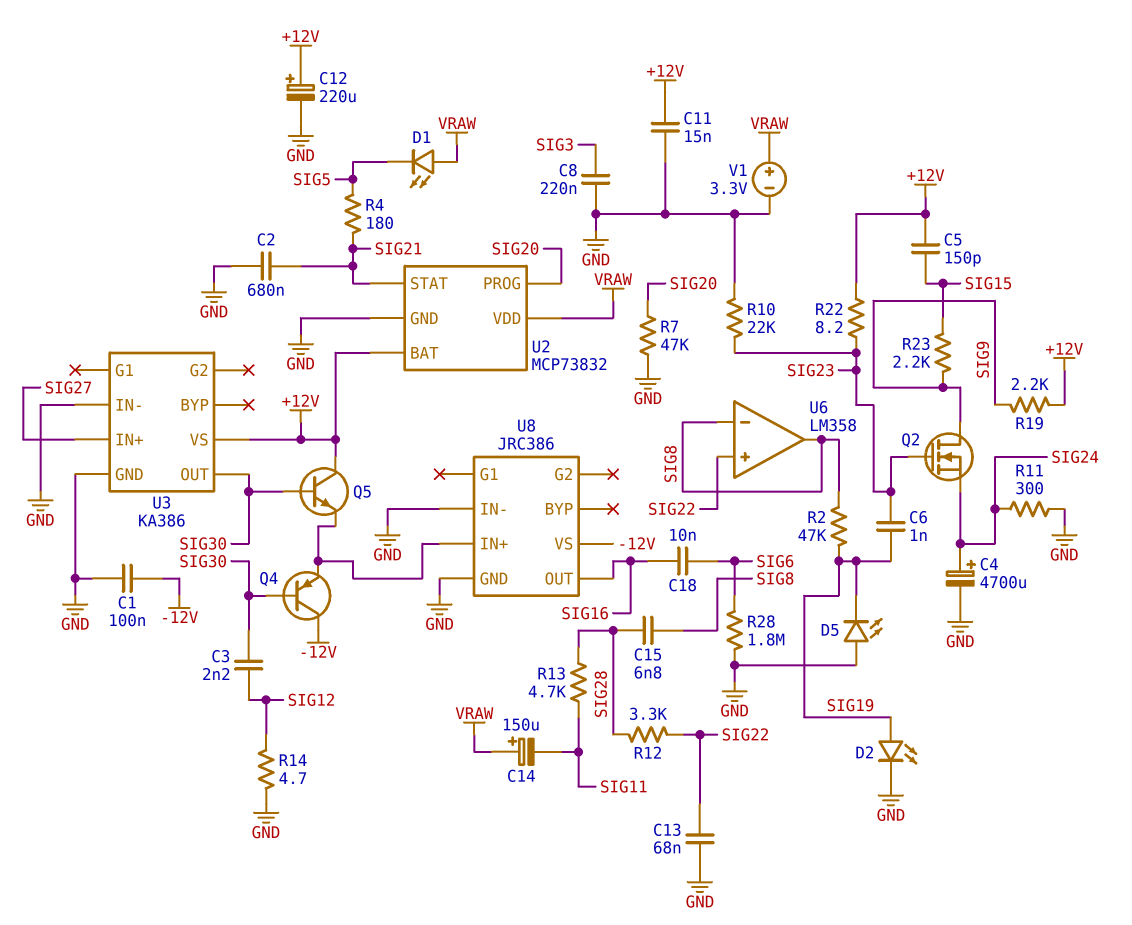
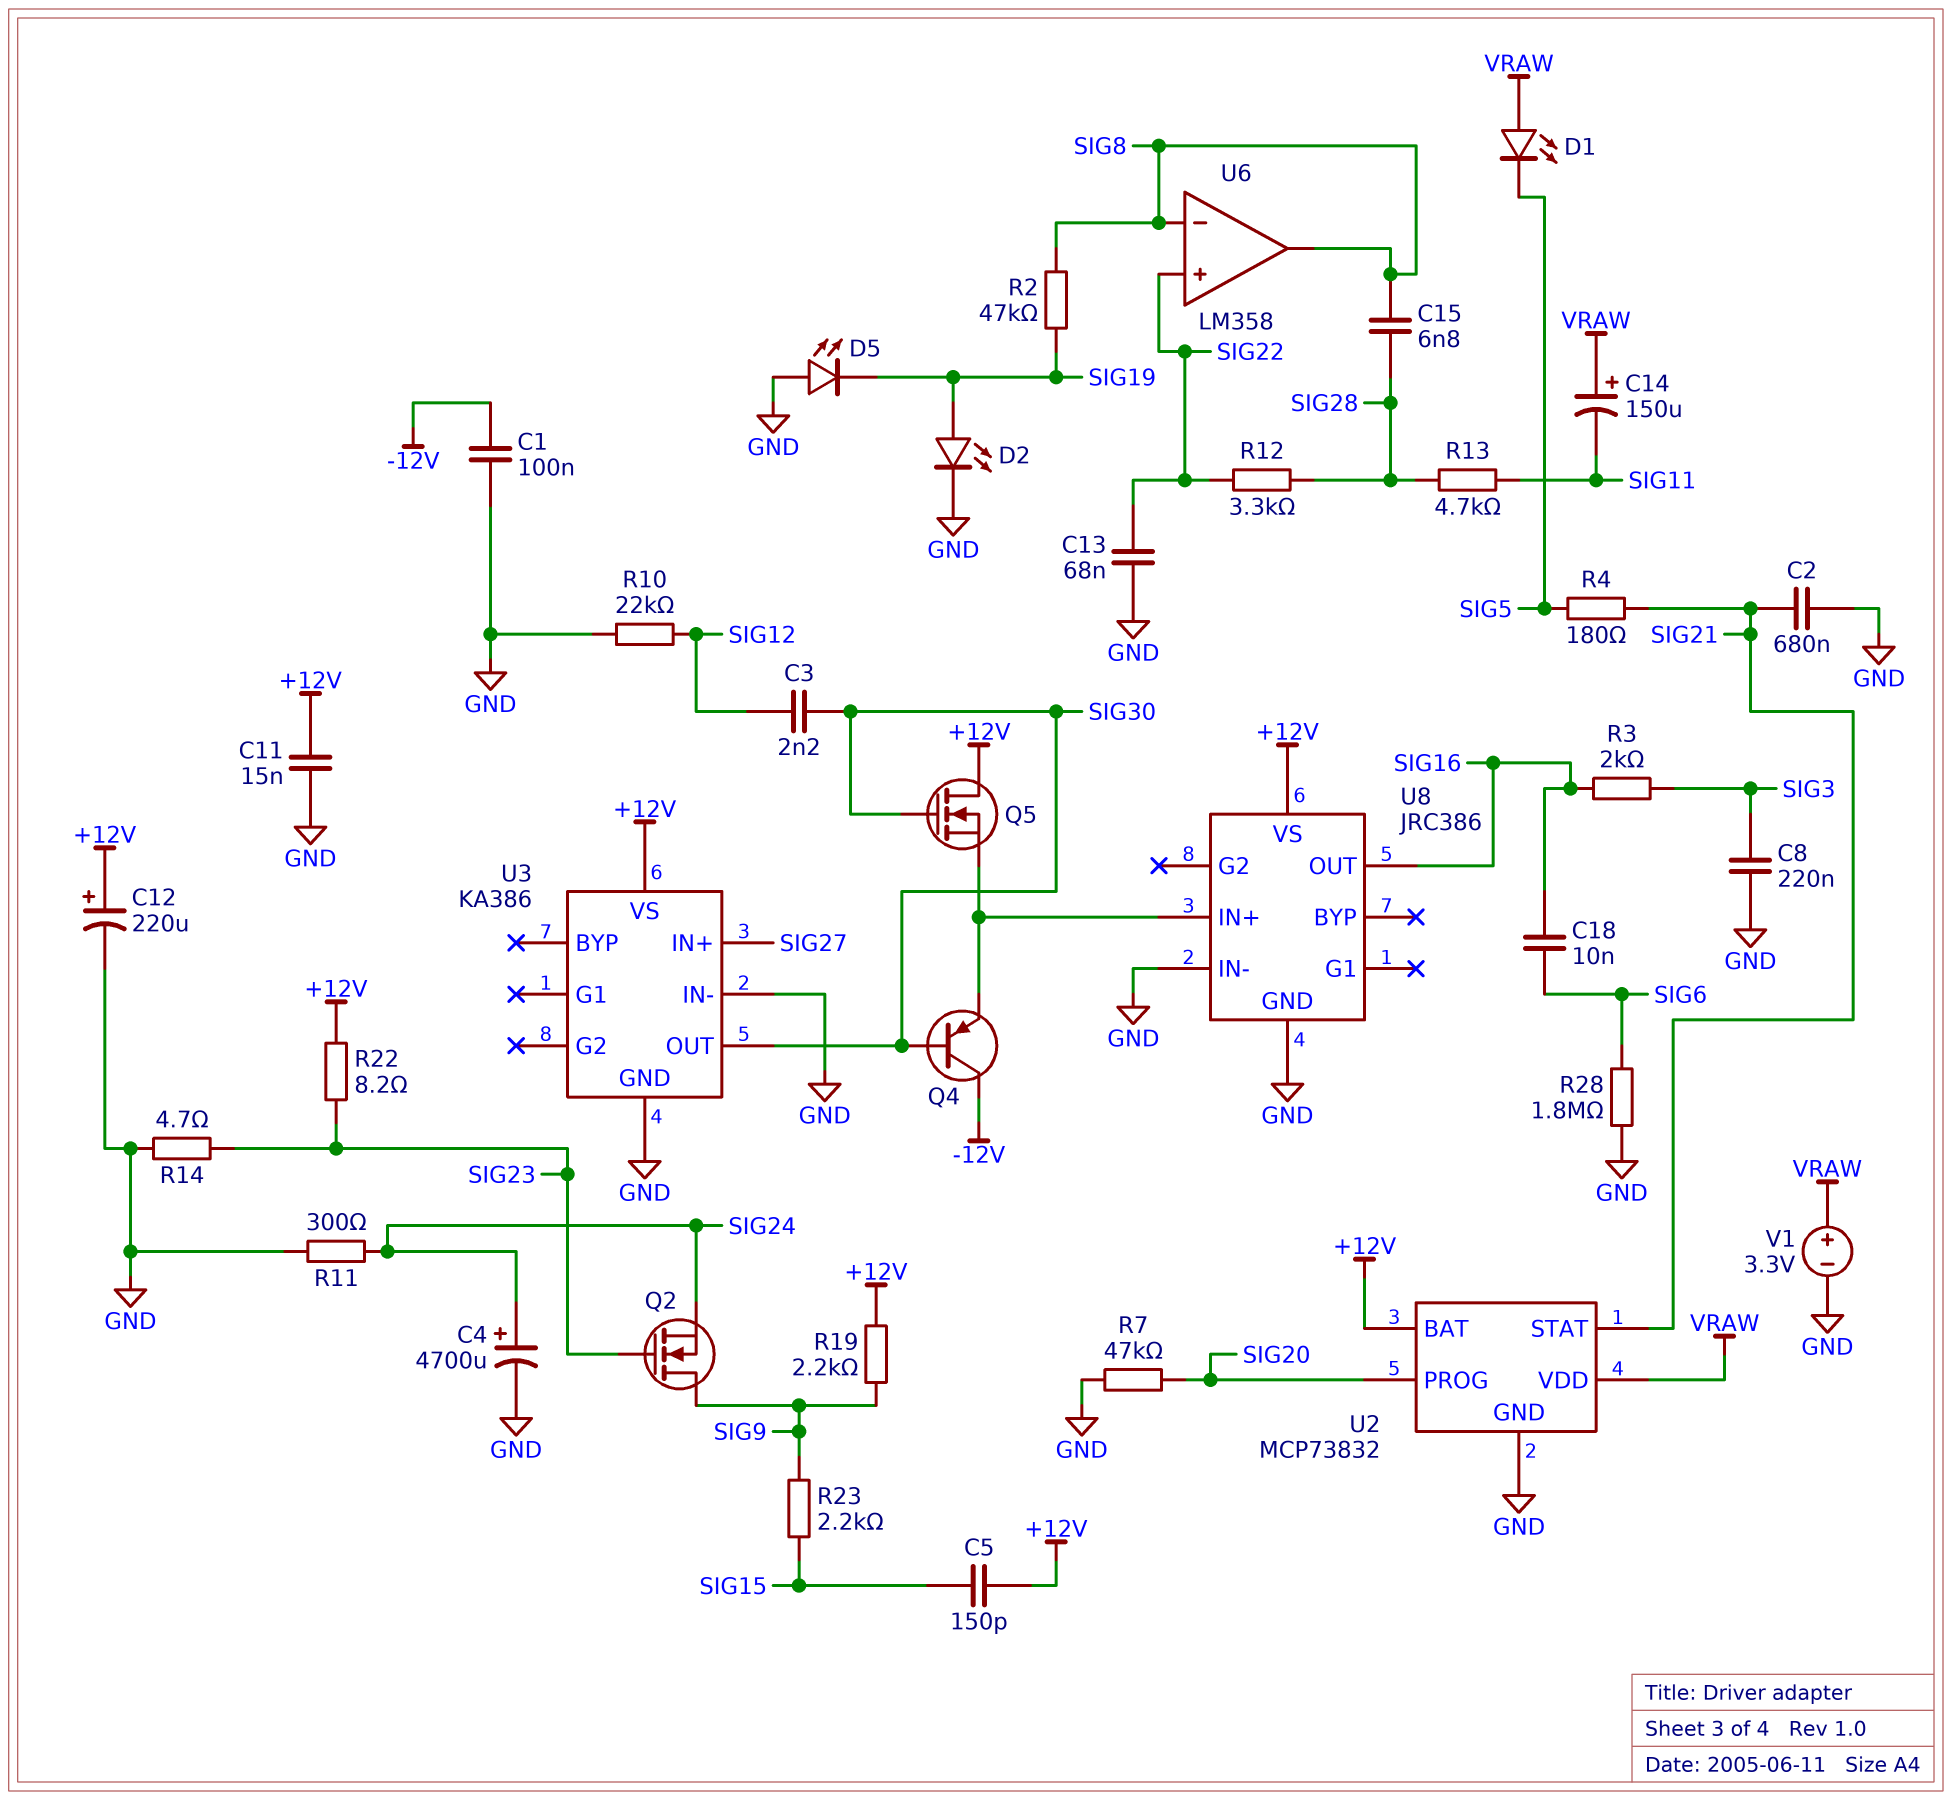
C6: 1nF (SIG19, SIG23) -> none
Q5: NPN (B SIG30, C +12V, E U8/IN+) -> NMOS (G SIG30, D +12V, S U8/IN+)
R3: none -> 2k (SIG3, SIG16)
R10: 22k (GND, SIG23) -> 22k (GND, SIG12)
R14: 4.7 (GND, SIG12) -> 4.7 (GND, SIG23)
U8 pin VS: -12V -> +12V

